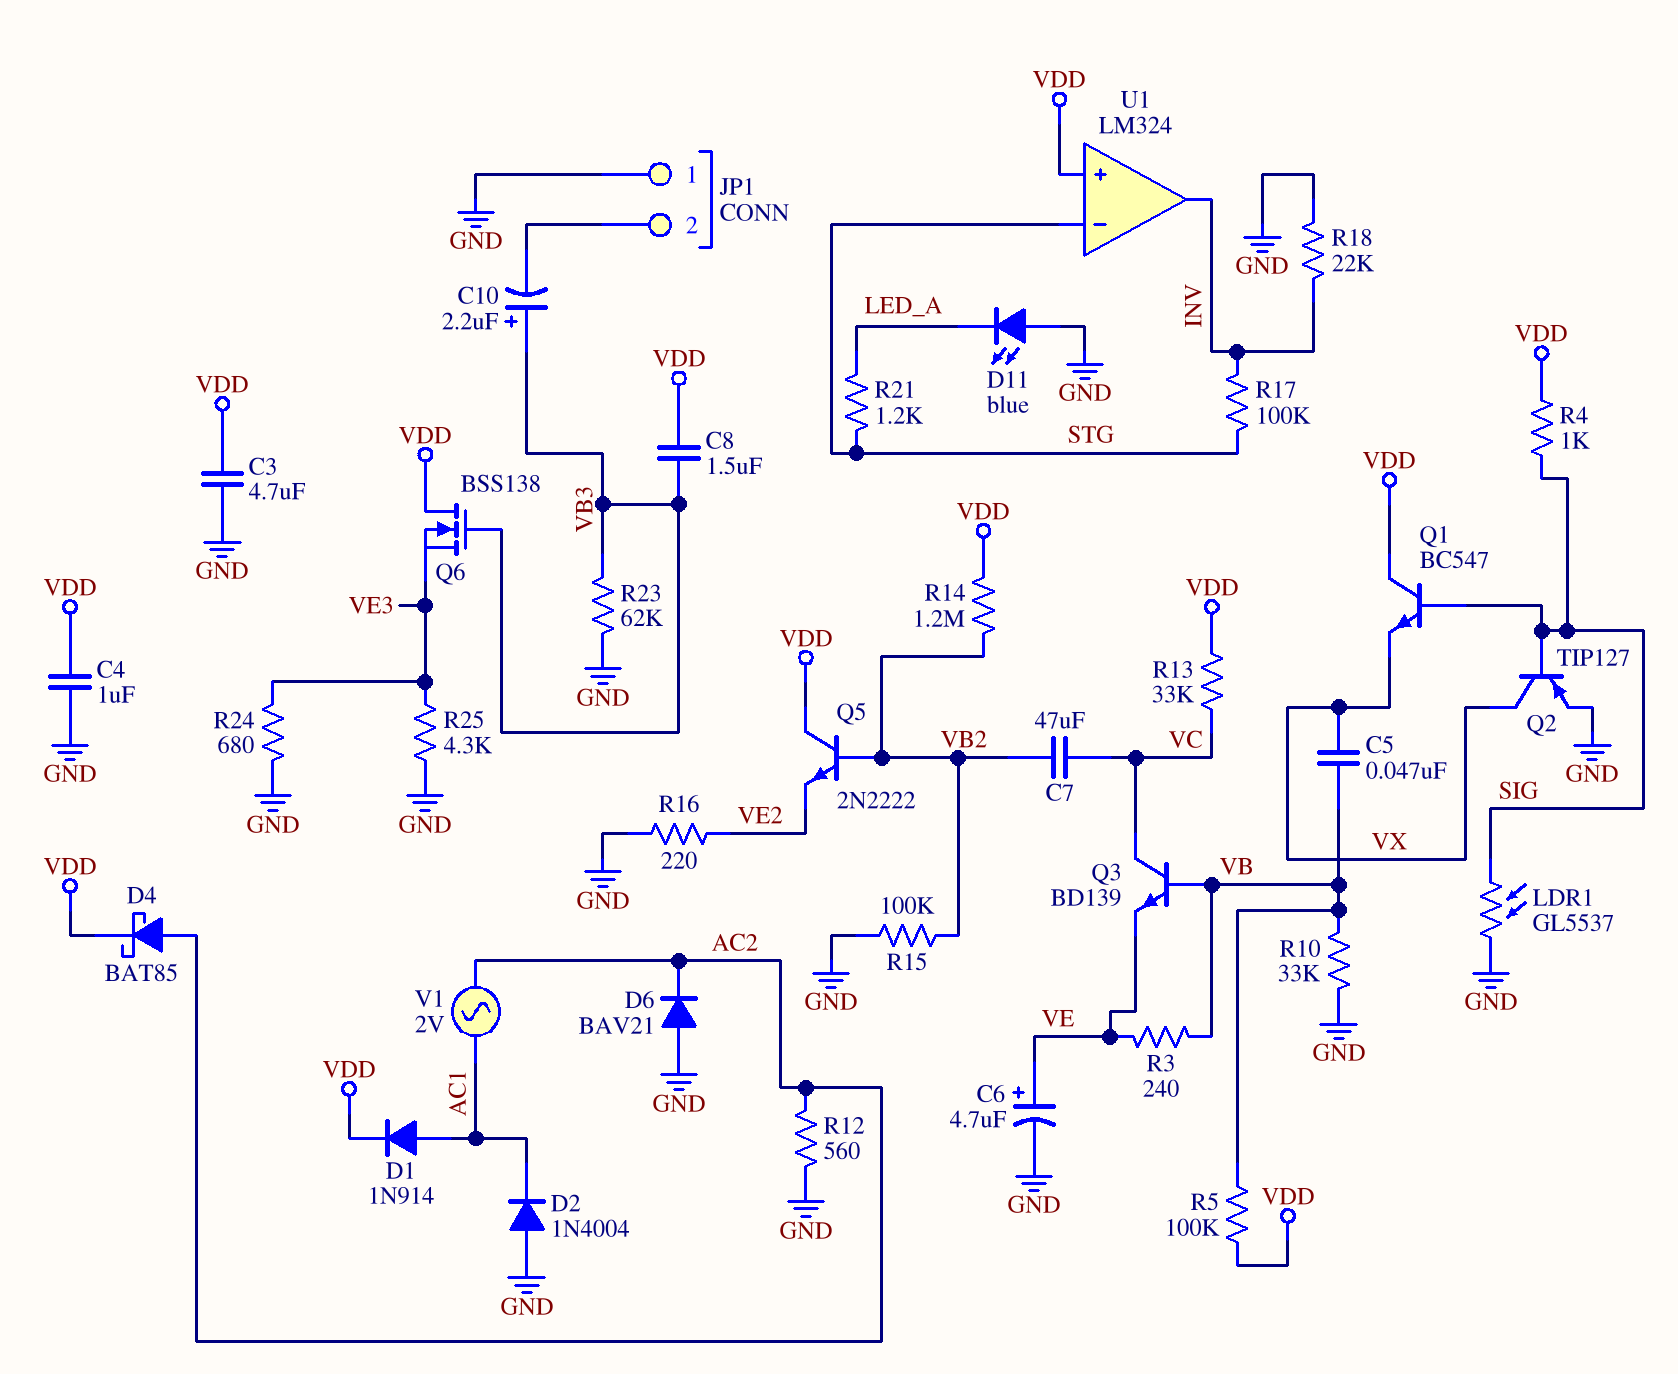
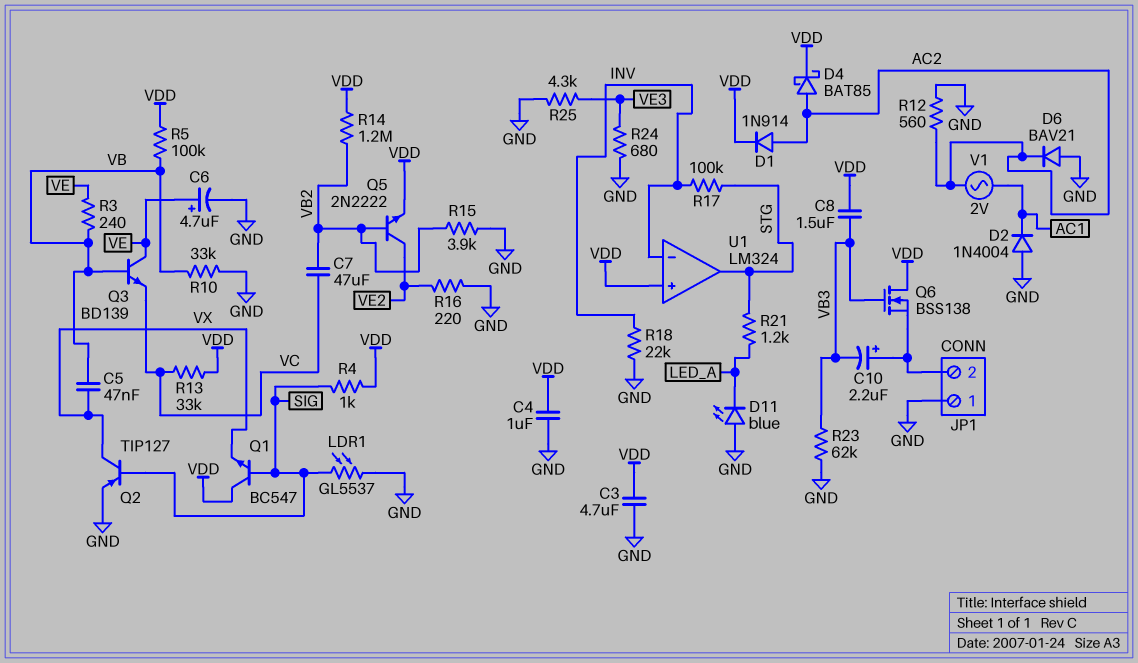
C10: 2.2uF (plus VB3, minus JP1/2) -> 2.2uF (plus JP1/2, minus VB3)
D1: diode 1N914 (A AC1, K VDD) -> diode 1N914 (A AC2, K VDD)
Q3: NPN BD139 (B VB, C VC, E VE) -> NPN BD139 (B VB, C VE, E VC)
Q5: NPN 2N2222 (B VB2, C VDD, E VE2) -> NPN 2N2222 (B VB2, C VE2, E VDD)
Q6: NMOS BSS138 (G VB3, D VDD, S VE3) -> NMOS BSS138 (G VB3, D VDD, S JP1/2)
R15: 100k (GND, VB2) -> 3.9k (GND, VB2)
U1 pin in-: STG -> INV
U1 pin out: INV -> STG

